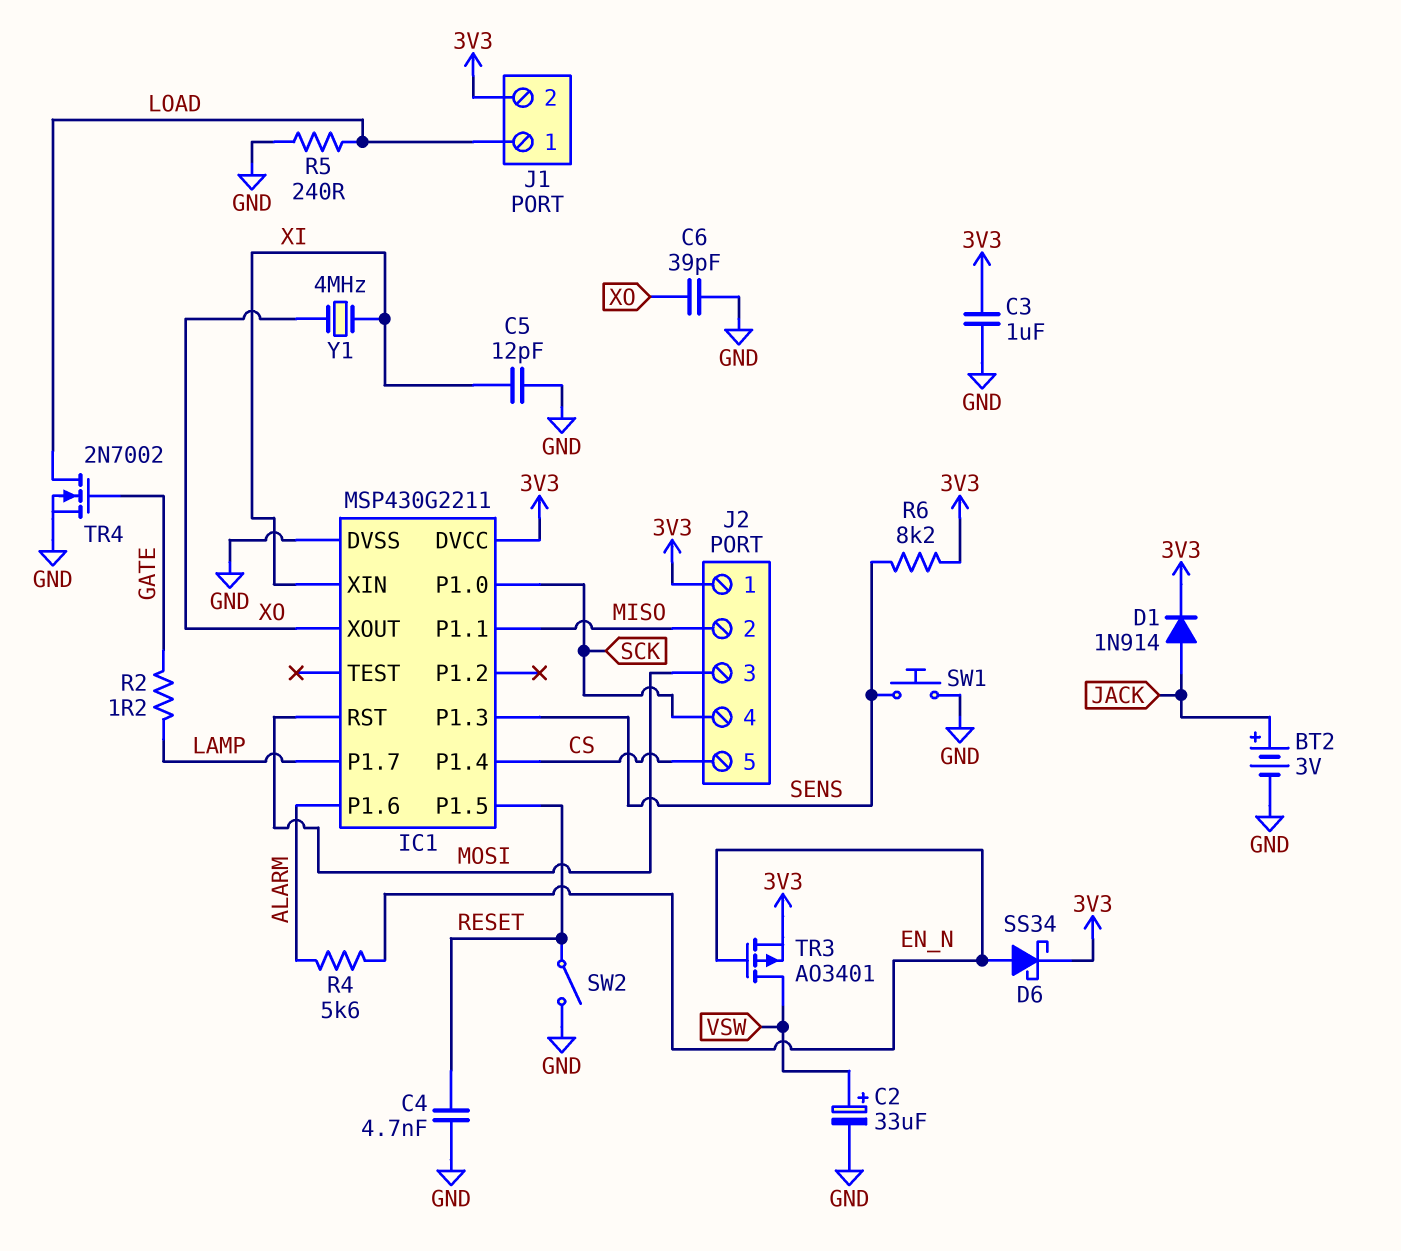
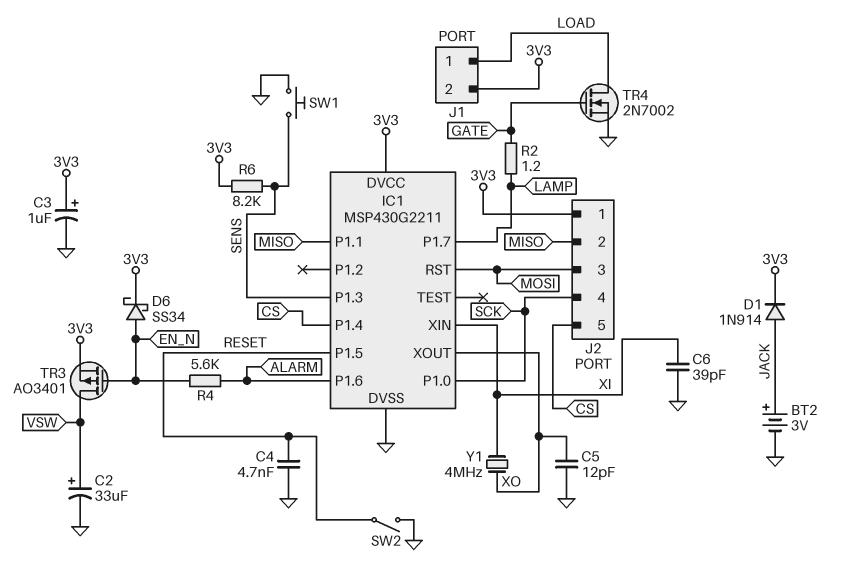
C3: 1uF (3V3, GND) -> 1uF (plus 3V3, minus GND)
C5: 12pF (GND, XI) -> 12pF (GND, XO)
C6: 39pF (GND, XO) -> 39pF (GND, XI)
R5: 240 (GND, LOAD) -> none

